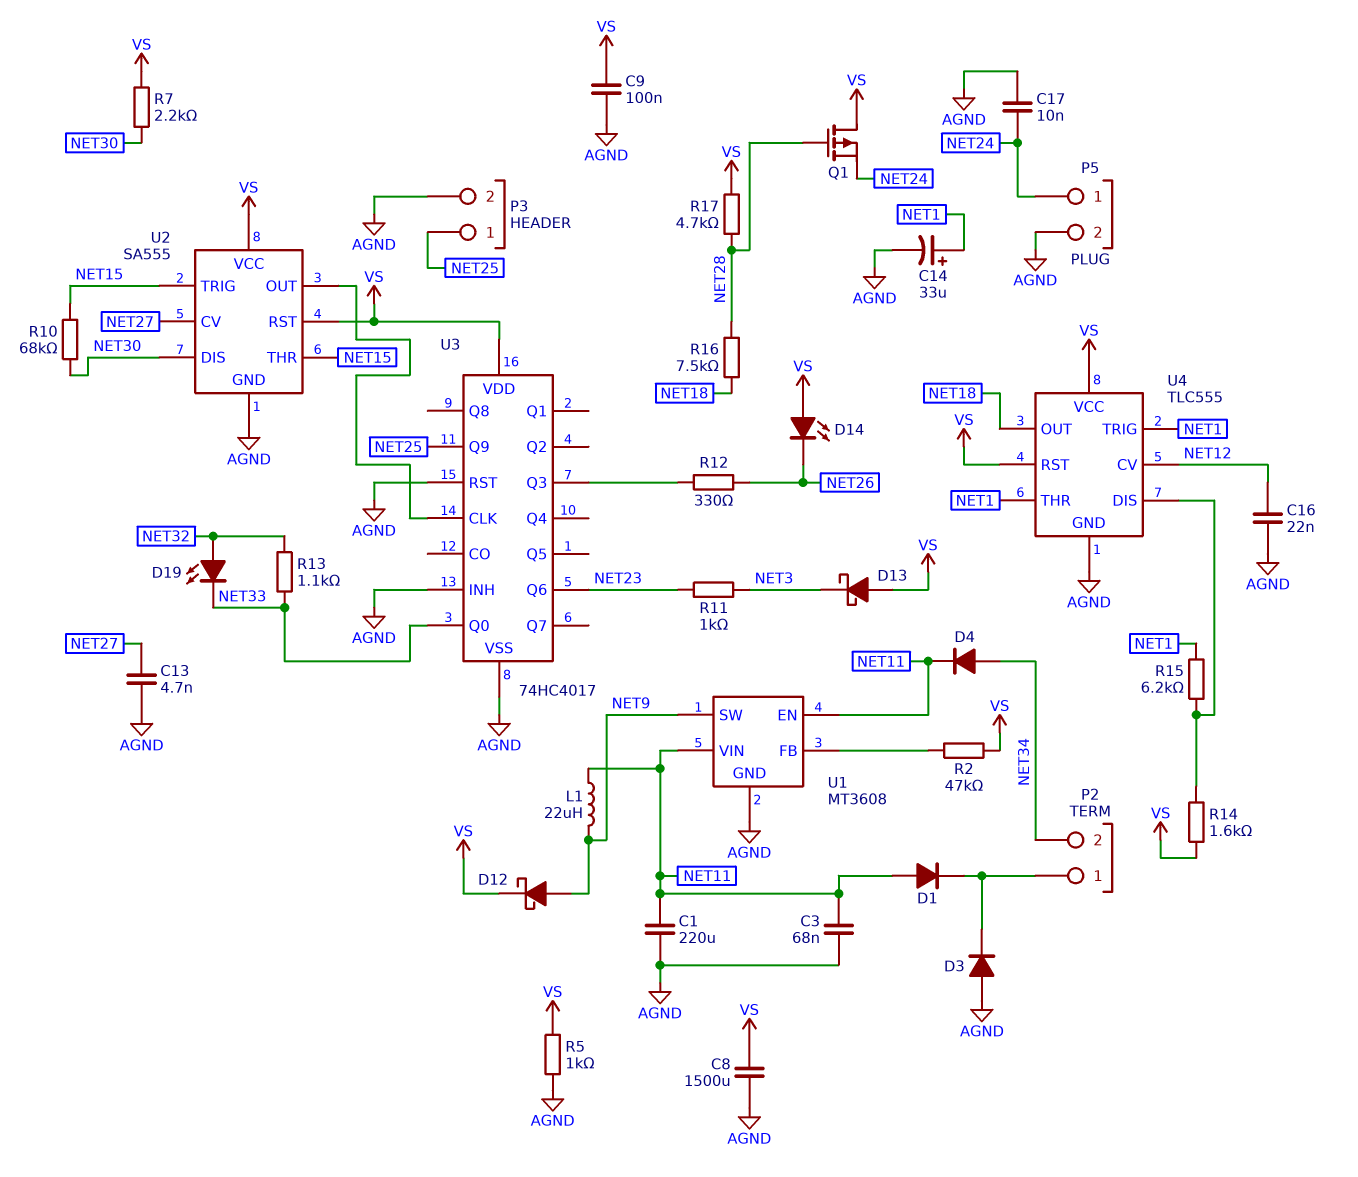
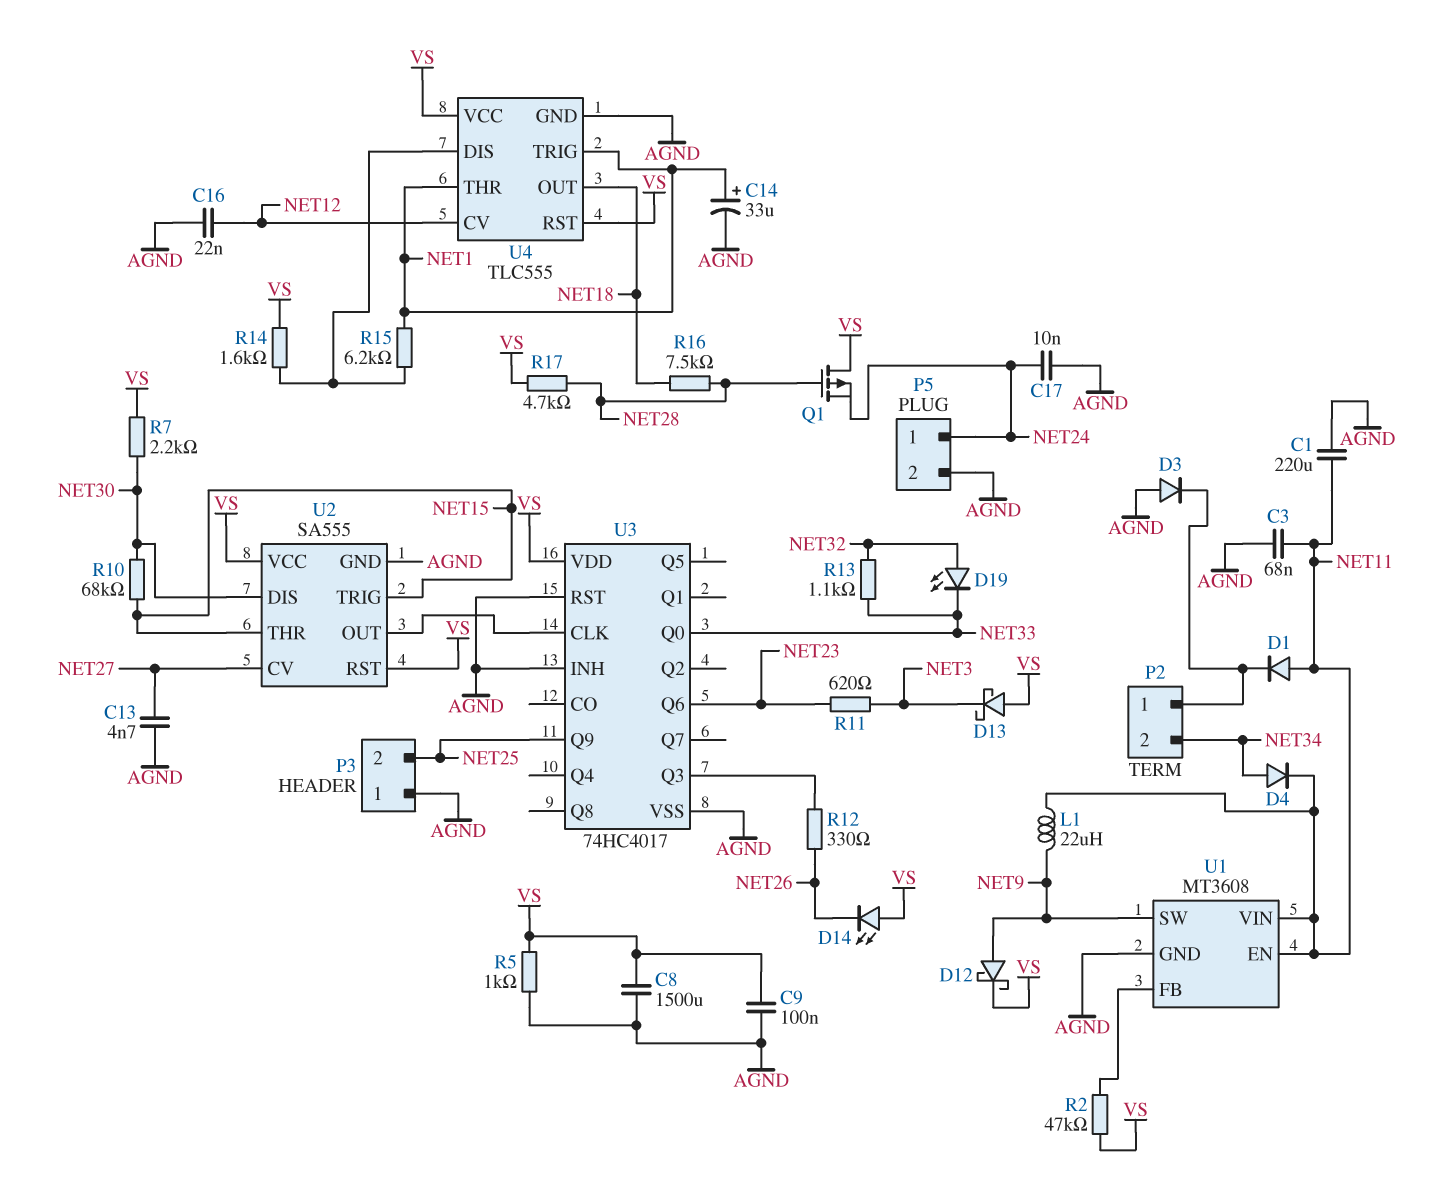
P3 pin 1: NET25 -> AGND
P3 pin 2: AGND -> NET25
R11: 1k (NET3, NET23) -> 620 (NET3, NET23)

